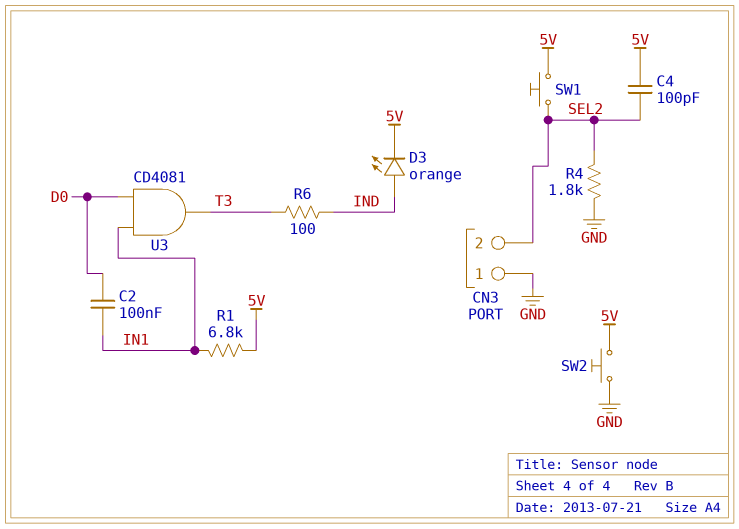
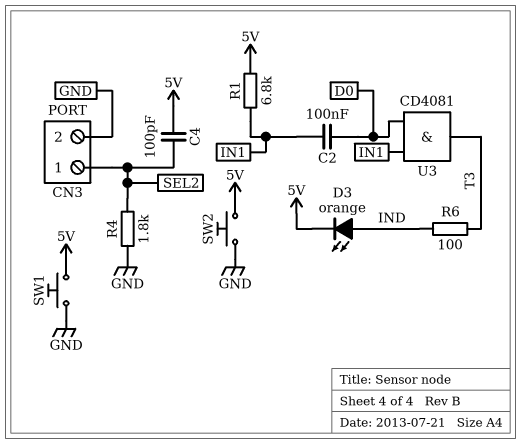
CN3 pin 1: GND -> SEL2
CN3 pin 2: SEL2 -> GND
SW1: button (5V, SEL2) -> button (5V, GND)

